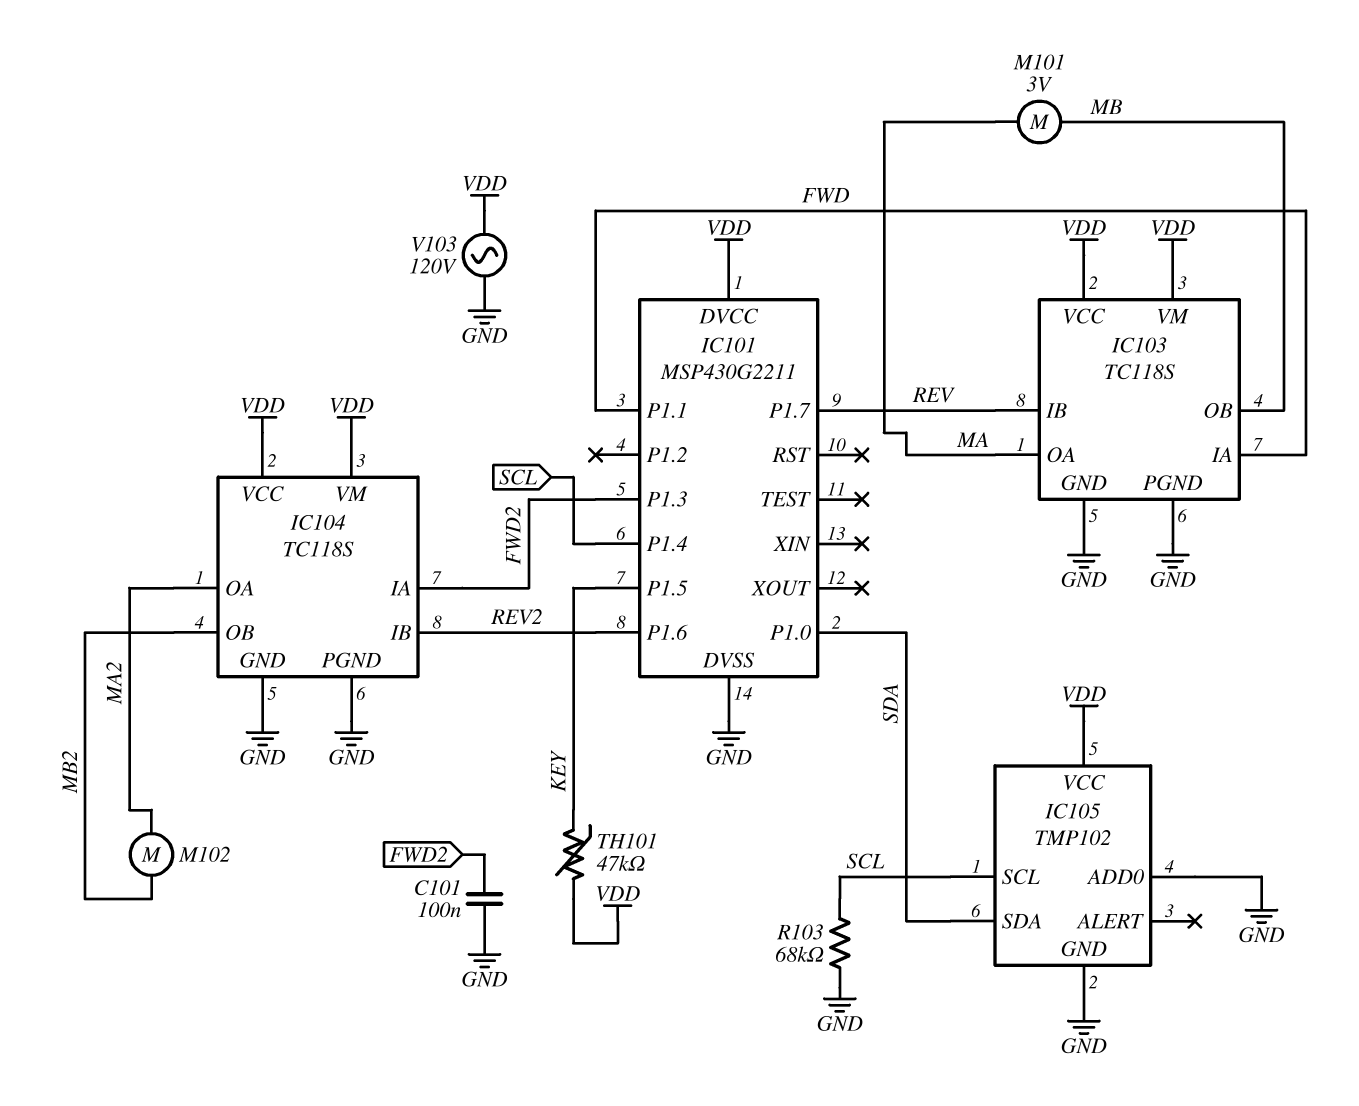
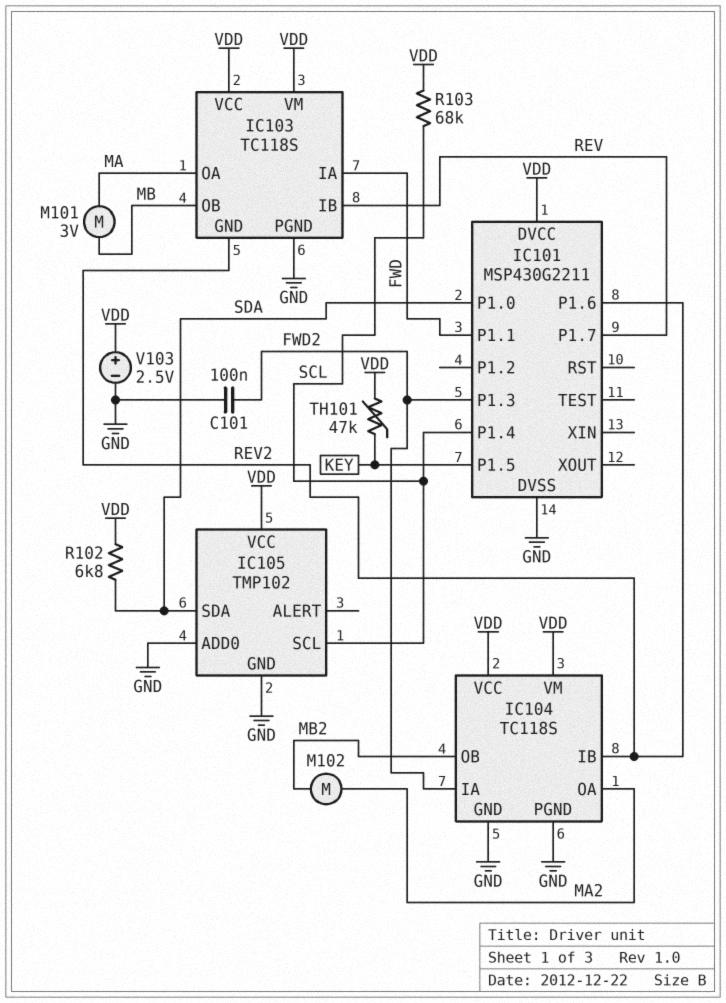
IC103 pin GND: GND -> REV2
R102: none -> 6.8k (SDA, VDD)
R103: 68k (GND, SCL) -> 68k (SCL, VDD)
V103: AC 120V (GND, VDD) -> 2.5V (plus VDD, minus GND)

